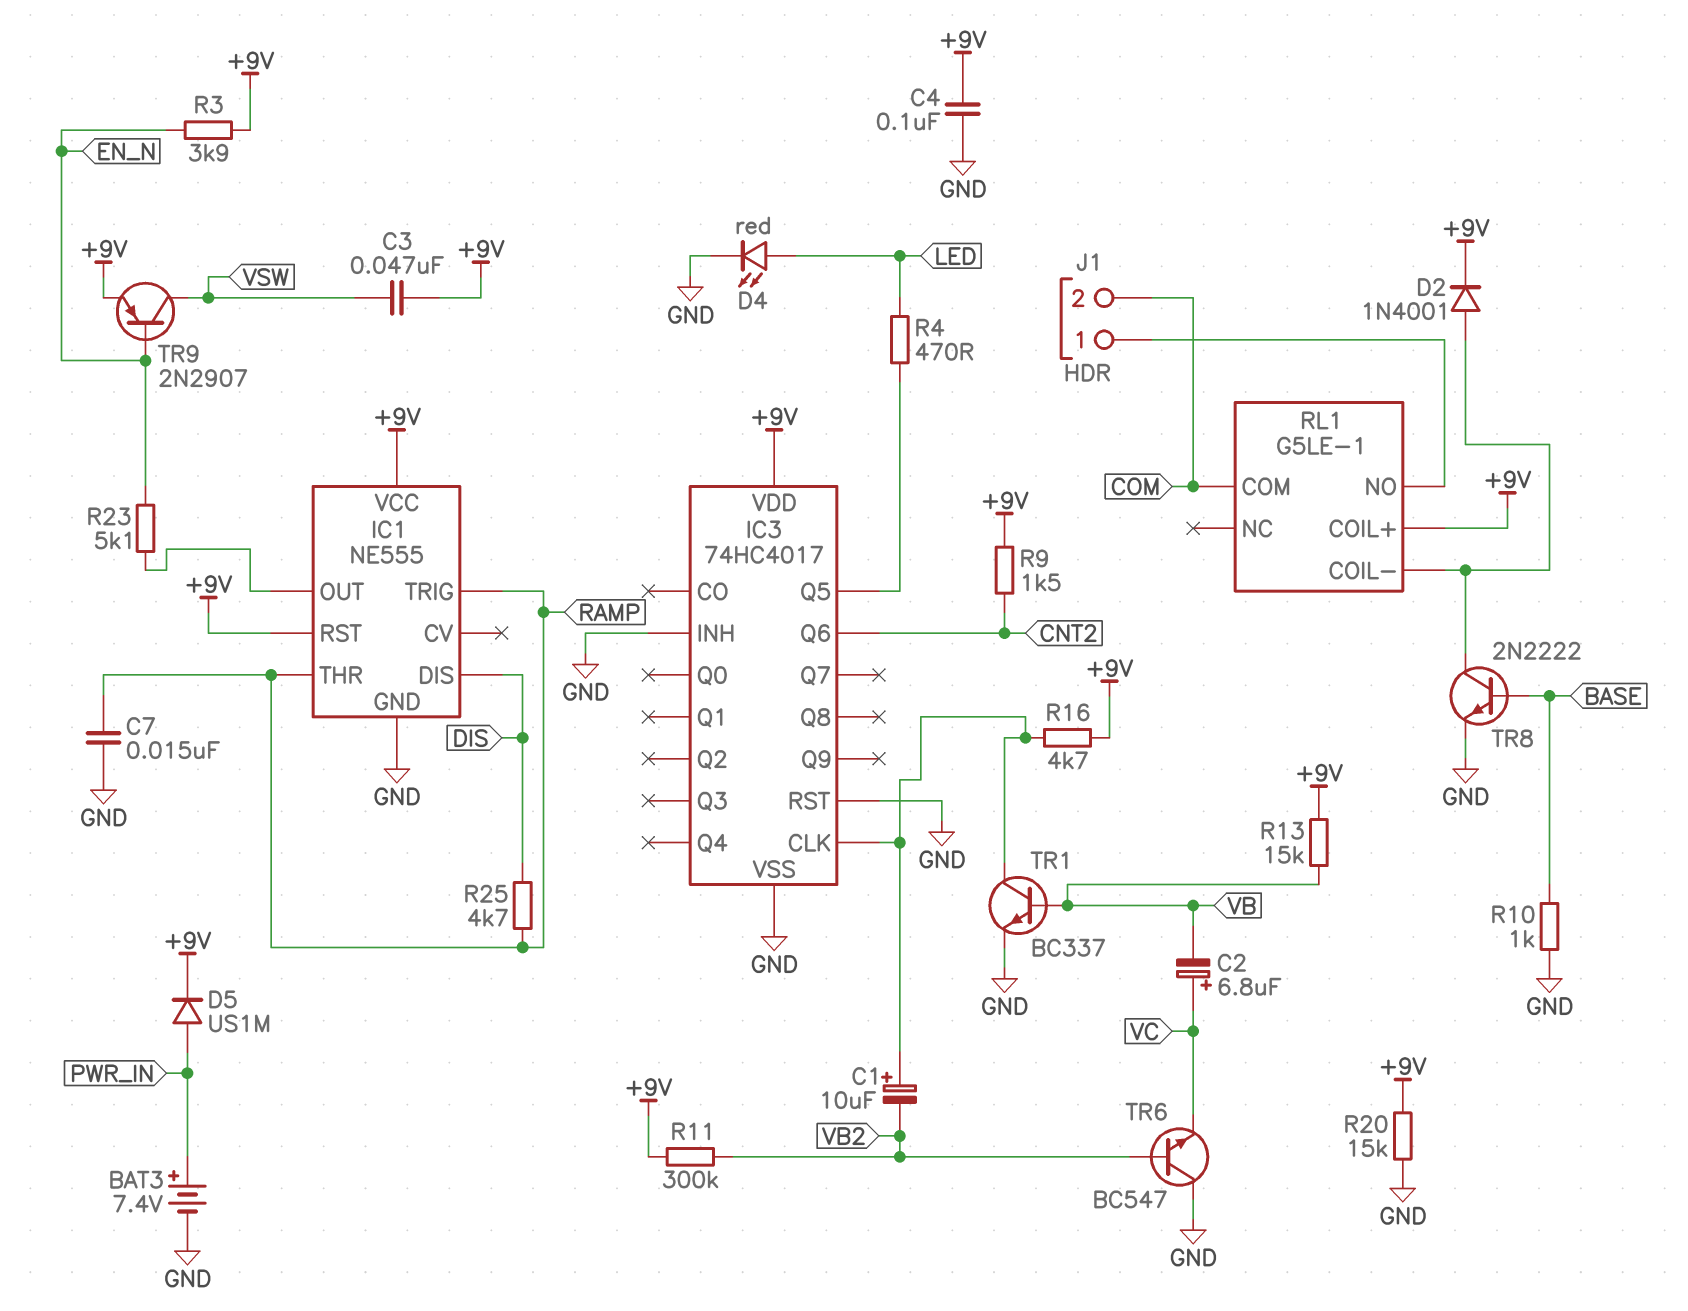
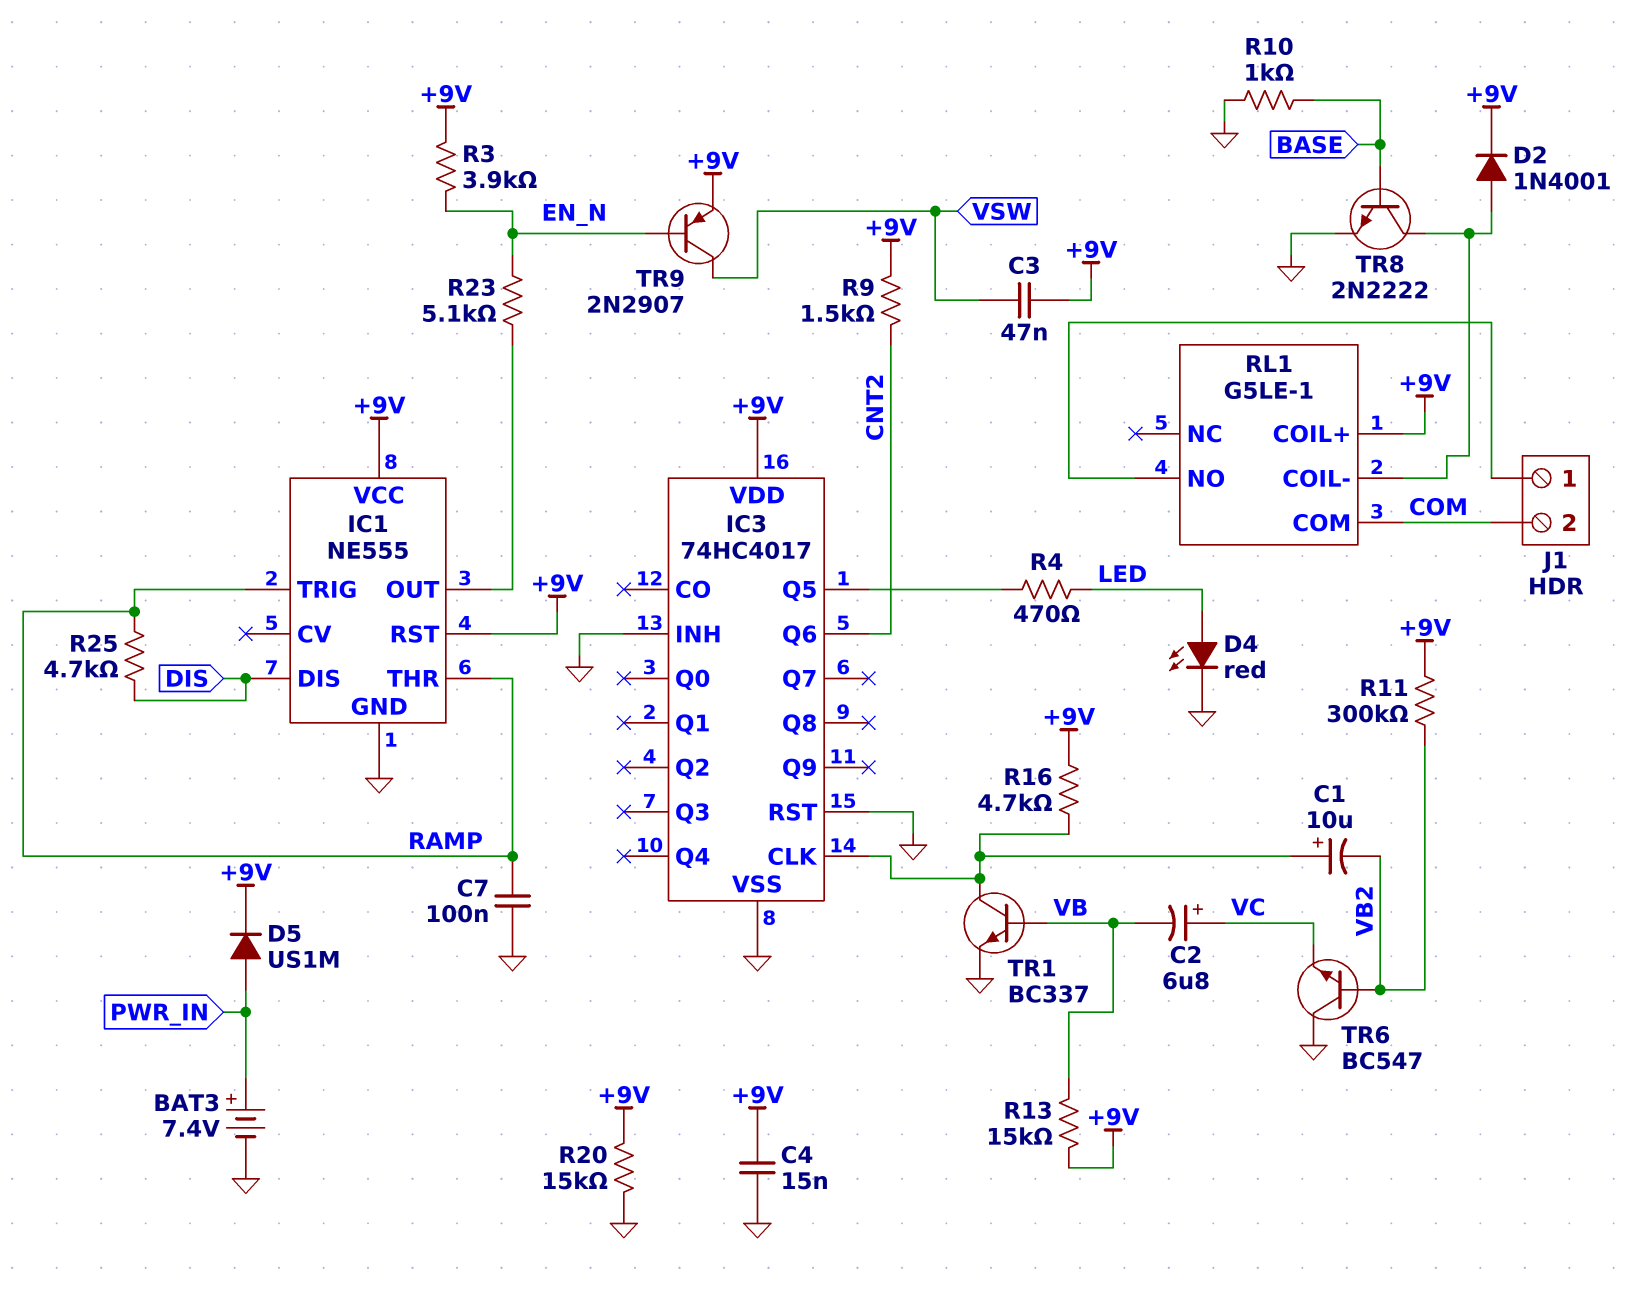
C4: 100nF (+9V, GND) -> 15nF (+9V, GND)
C7: 15nF (GND, RAMP) -> 100nF (GND, RAMP)

